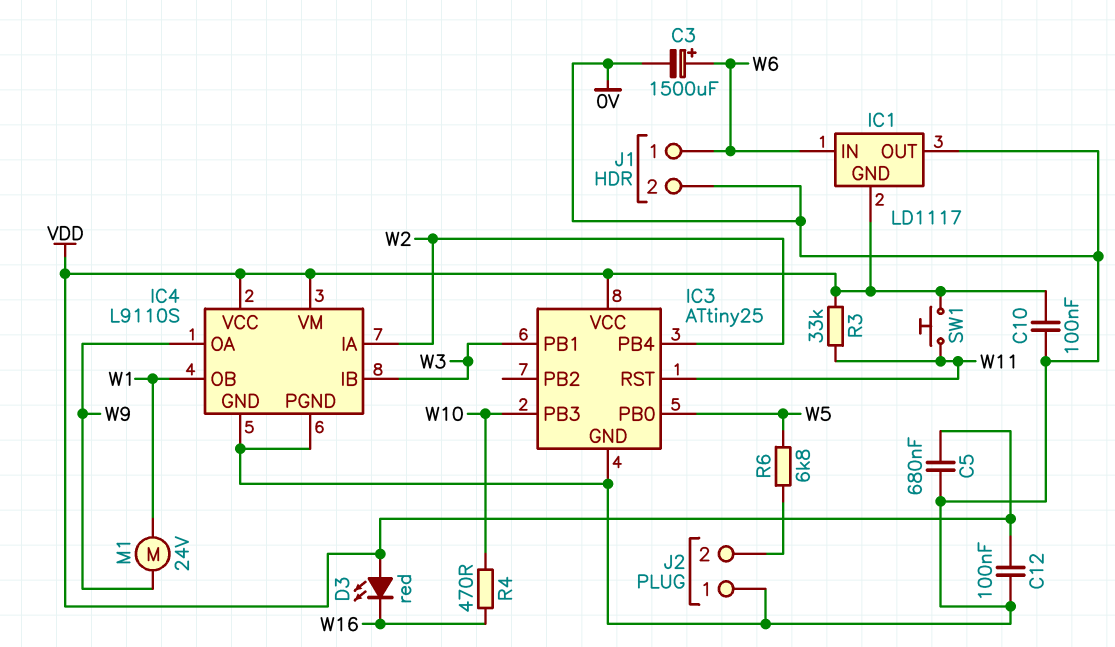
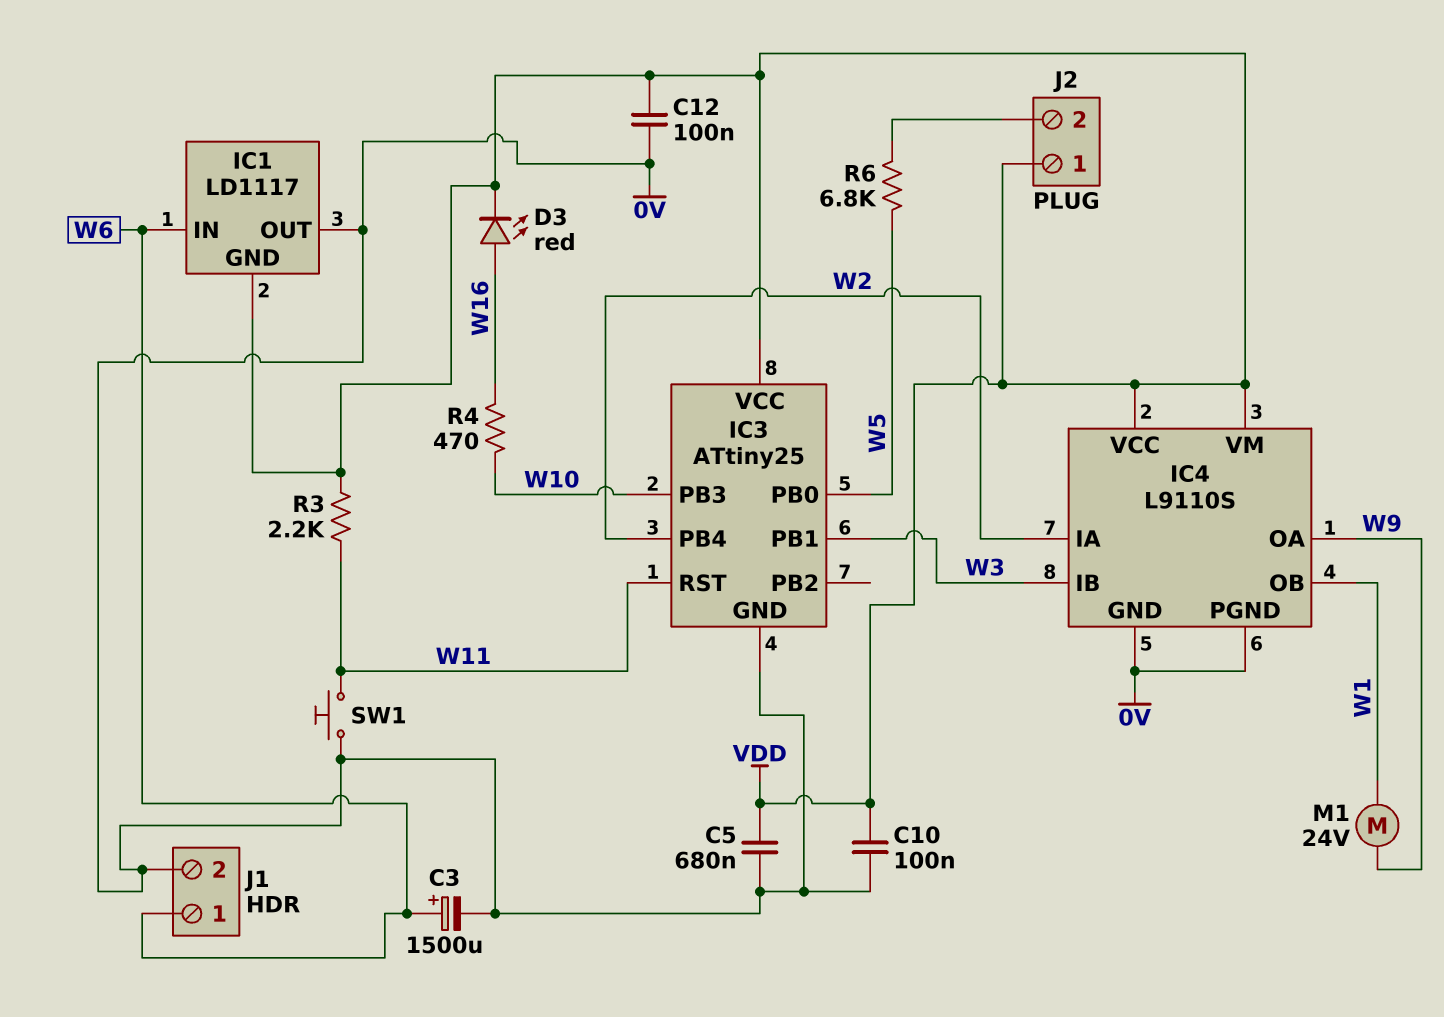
D3: LED red (A VDD, K W16) -> LED red (A W16, K VDD)
J2 pin 1: 0V -> VDD
R3: 33k (VDD, W11) -> 2.2k (VDD, W11)
SW1: button (VDD, W11) -> button (0V, W11)

